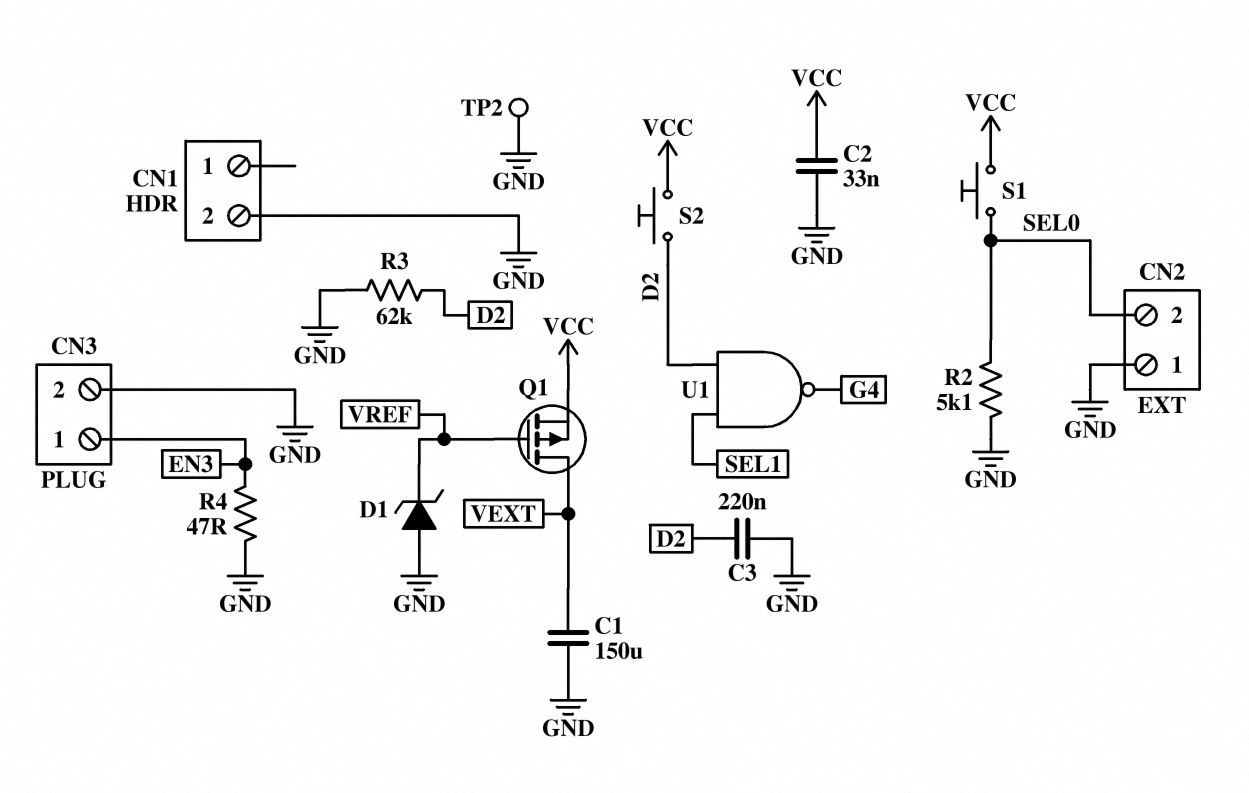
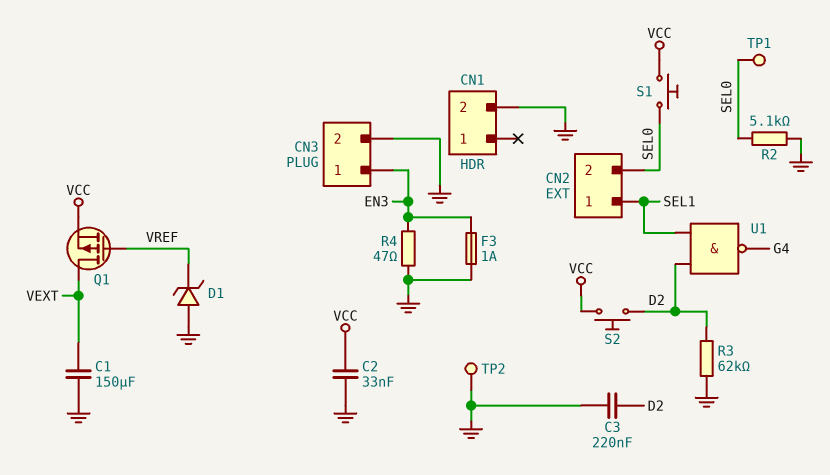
CN2 pin 1: GND -> SEL1
F3: none -> 1A (EN3, GND)
TP1: none -> test point (SEL0)

